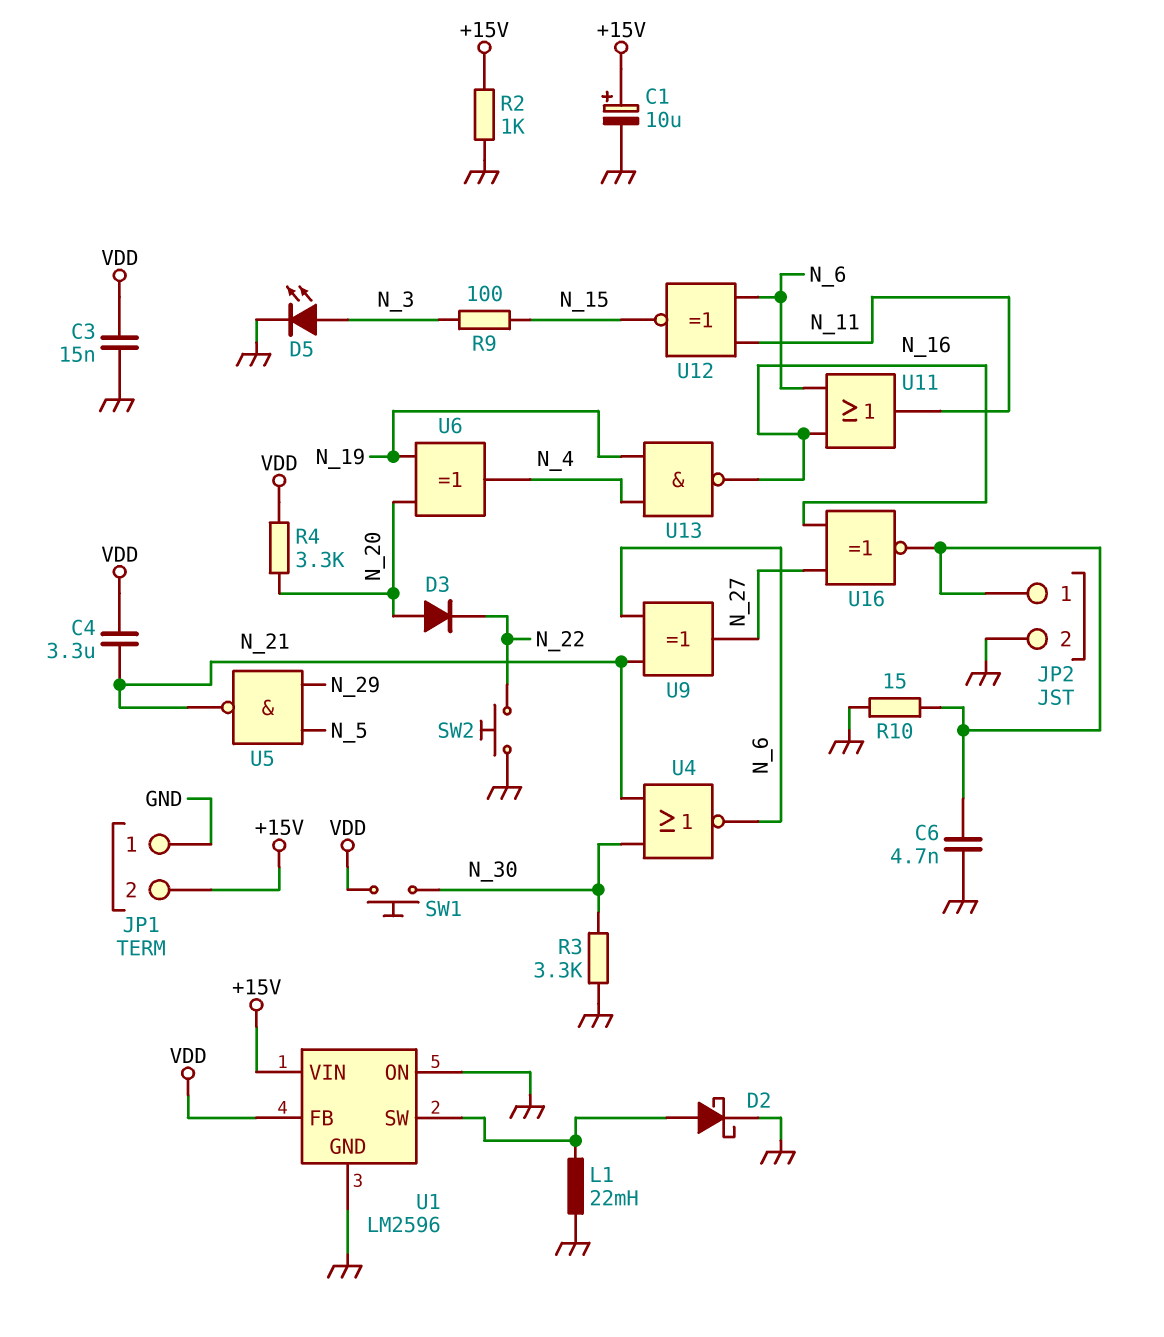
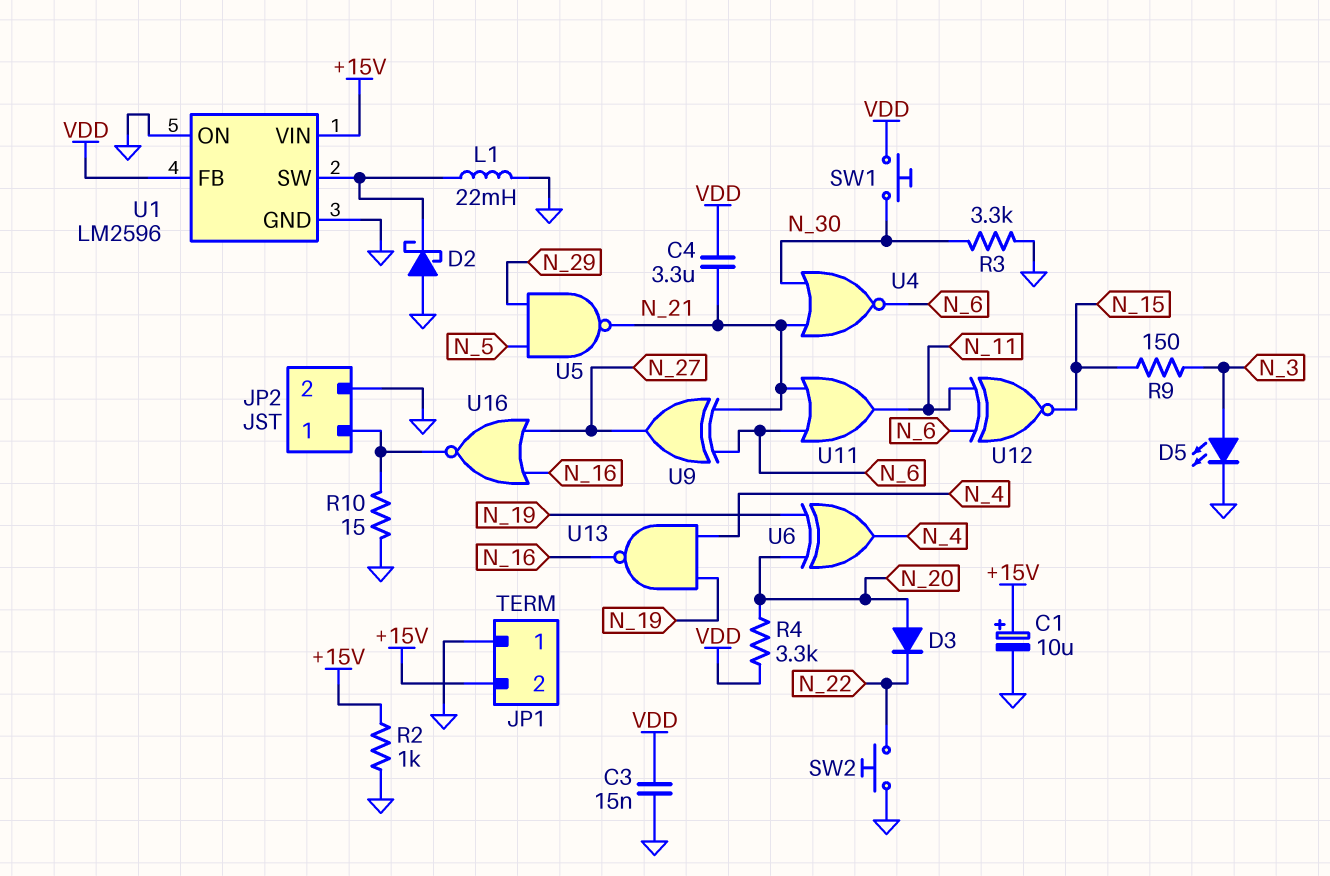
C6: 4.7nF (GND, JP2/1) -> none
D2: schottky (A U1/SW, K GND) -> schottky (A GND, K U1/SW)
R9: 100 (N_3, N_15) -> 150 (N_3, N_15)
U11: OR (in N_6, in N_16, out N_11) -> OR (in N_6, in N_21, out N_11)
U16: XNOR (in N_16, in N_27, out JP2/1) -> NOR (in N_16, in N_27, out JP2/1)

